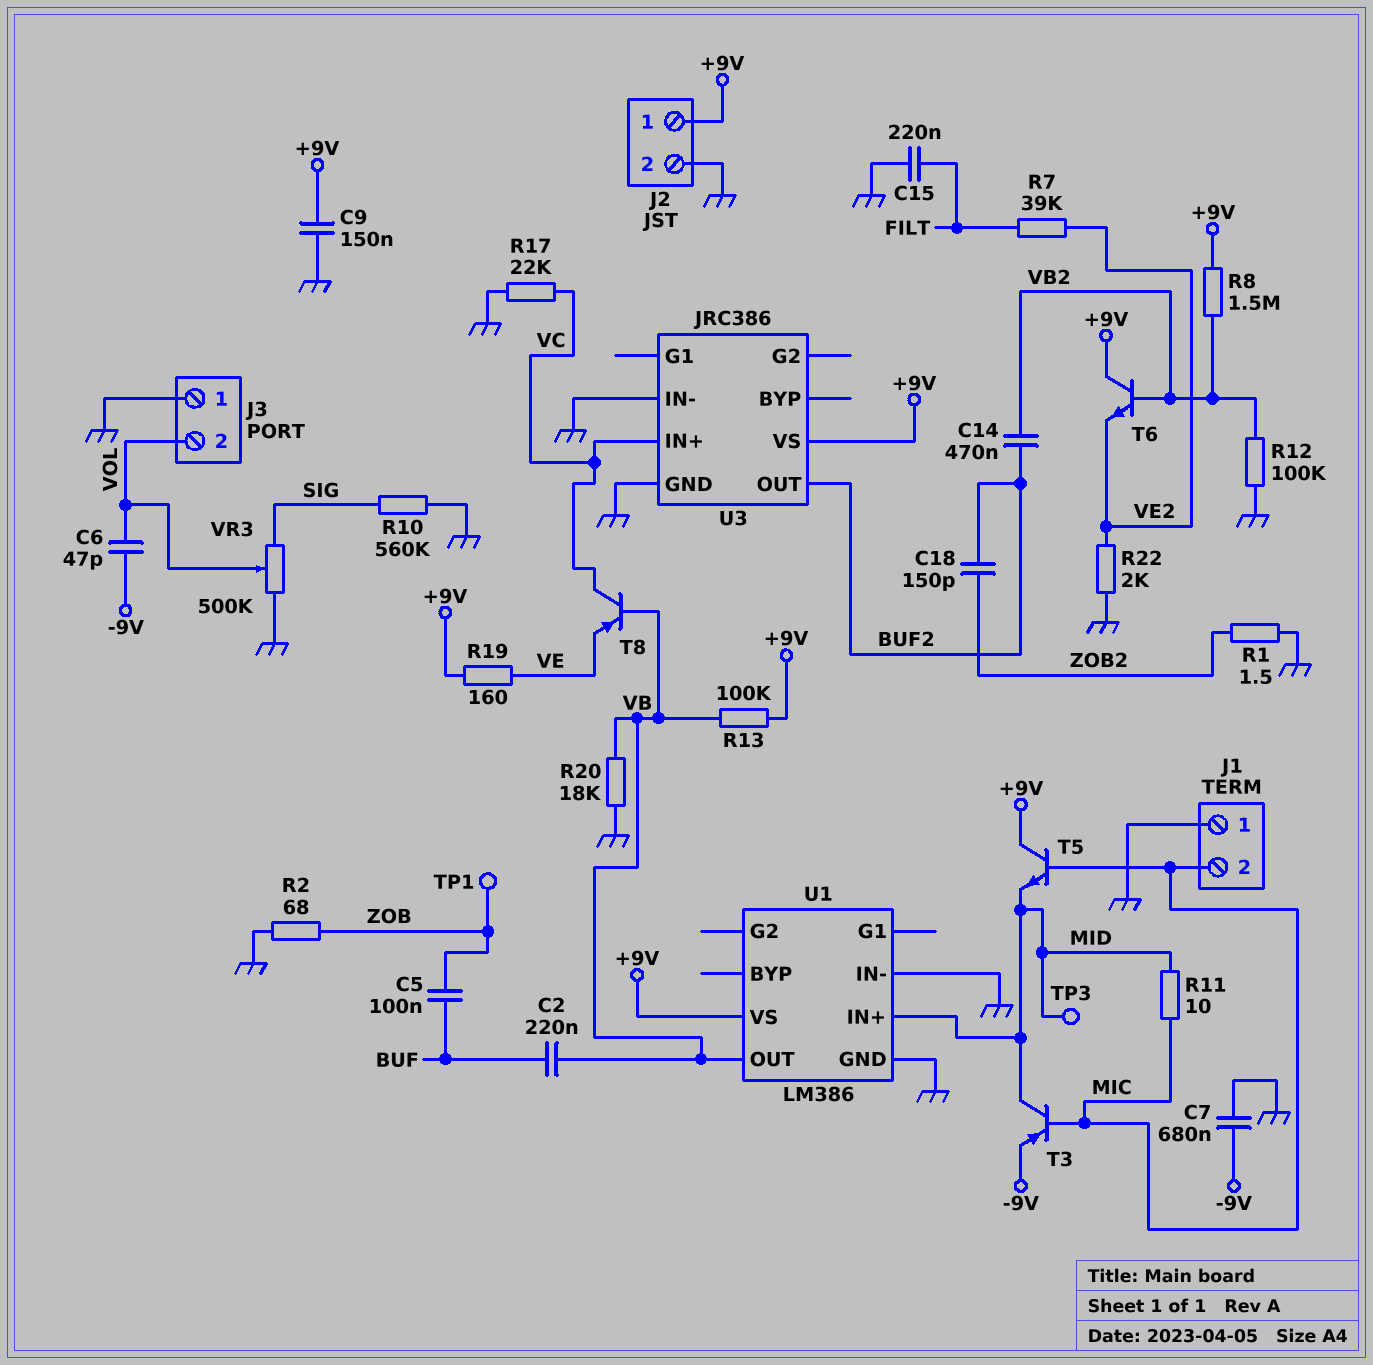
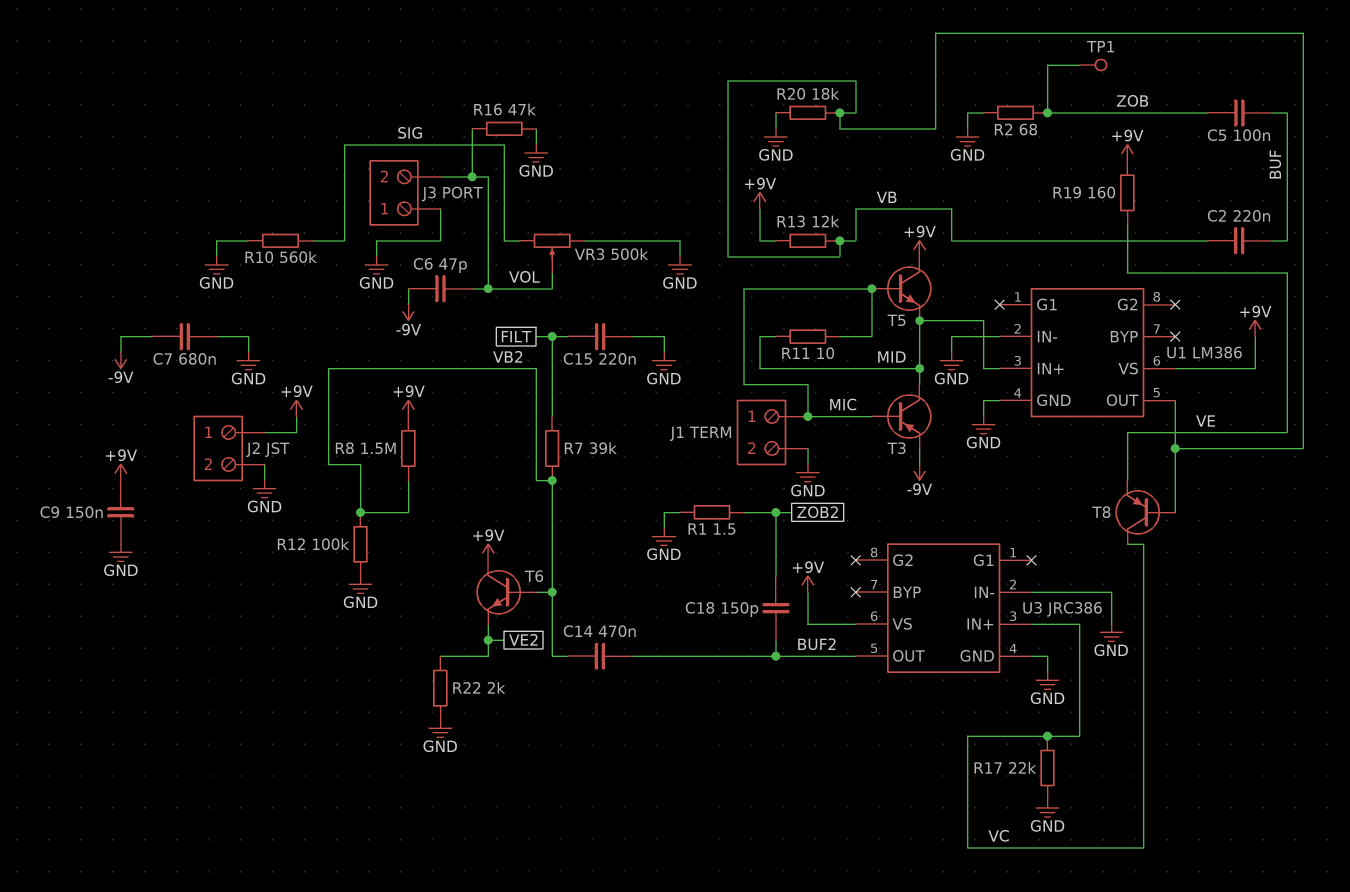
J1 pin 1: GND -> MIC
J1 pin 2: MIC -> GND
R7: 39k (FILT, VE2) -> 39k (FILT, VB2)
R13: 100k (+9V, VB) -> 12k (+9V, VB)
R16: none -> 47k (GND, VOL)
TP3: test point (MID) -> none

